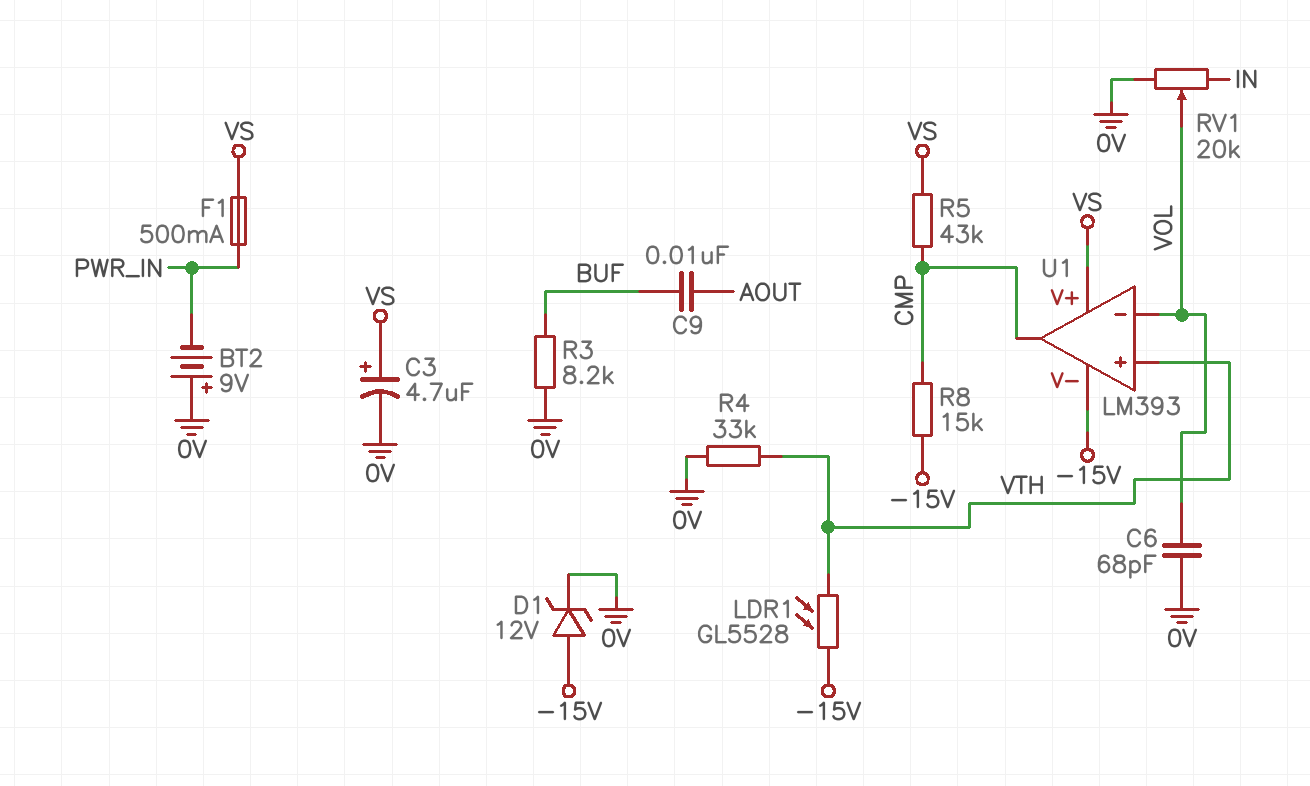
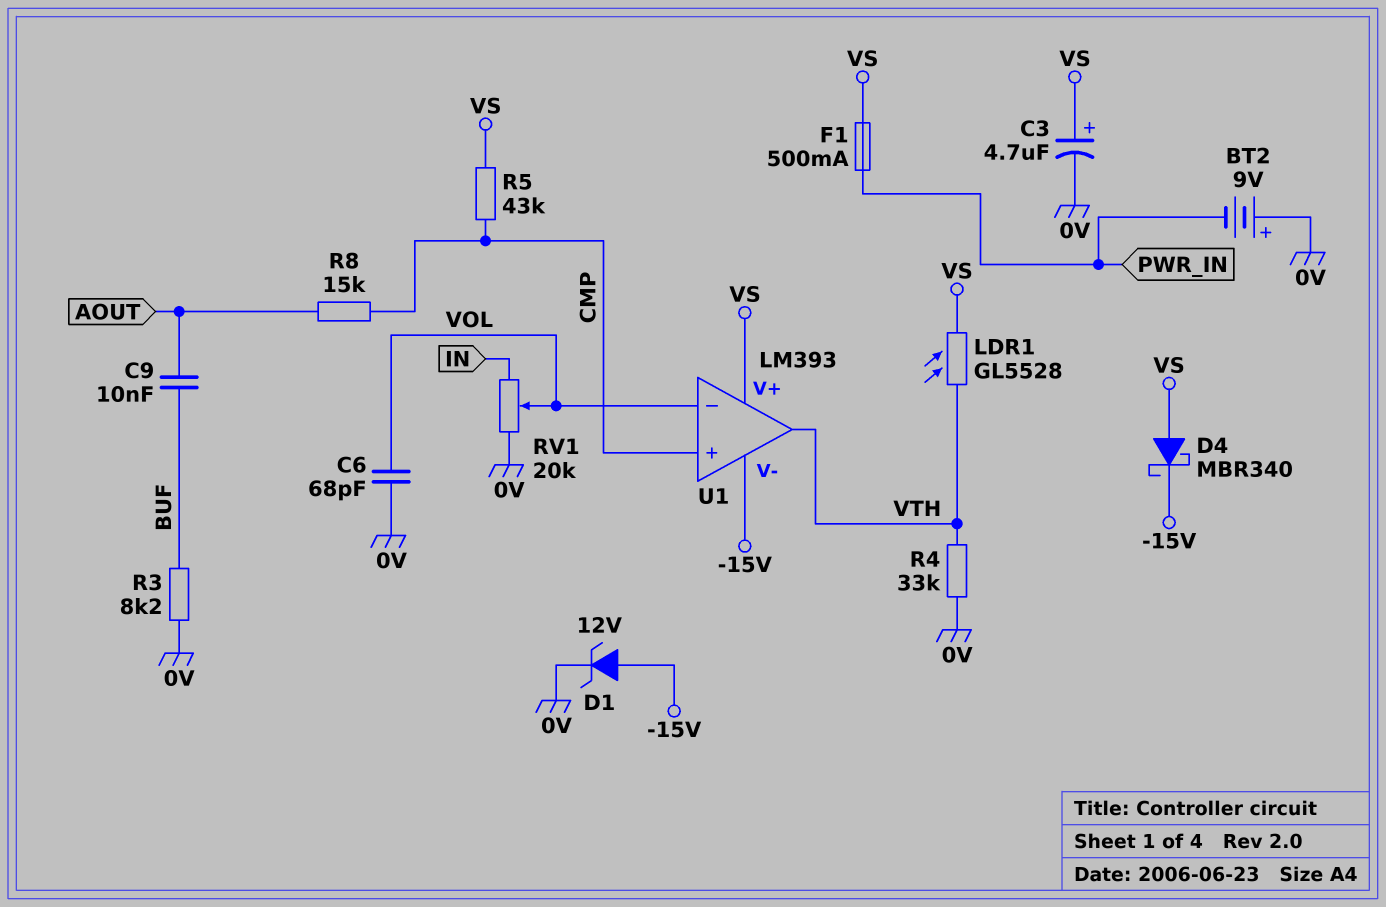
D4: none -> schottky MBR340 (A VS, K -15V)
LDR1: GL5528 (-15V, VTH) -> GL5528 (VS, VTH)
R8: 15k (-15V, CMP) -> 15k (AOUT, CMP)
U1 pin in+: VTH -> CMP
U1 pin out: CMP -> VTH

